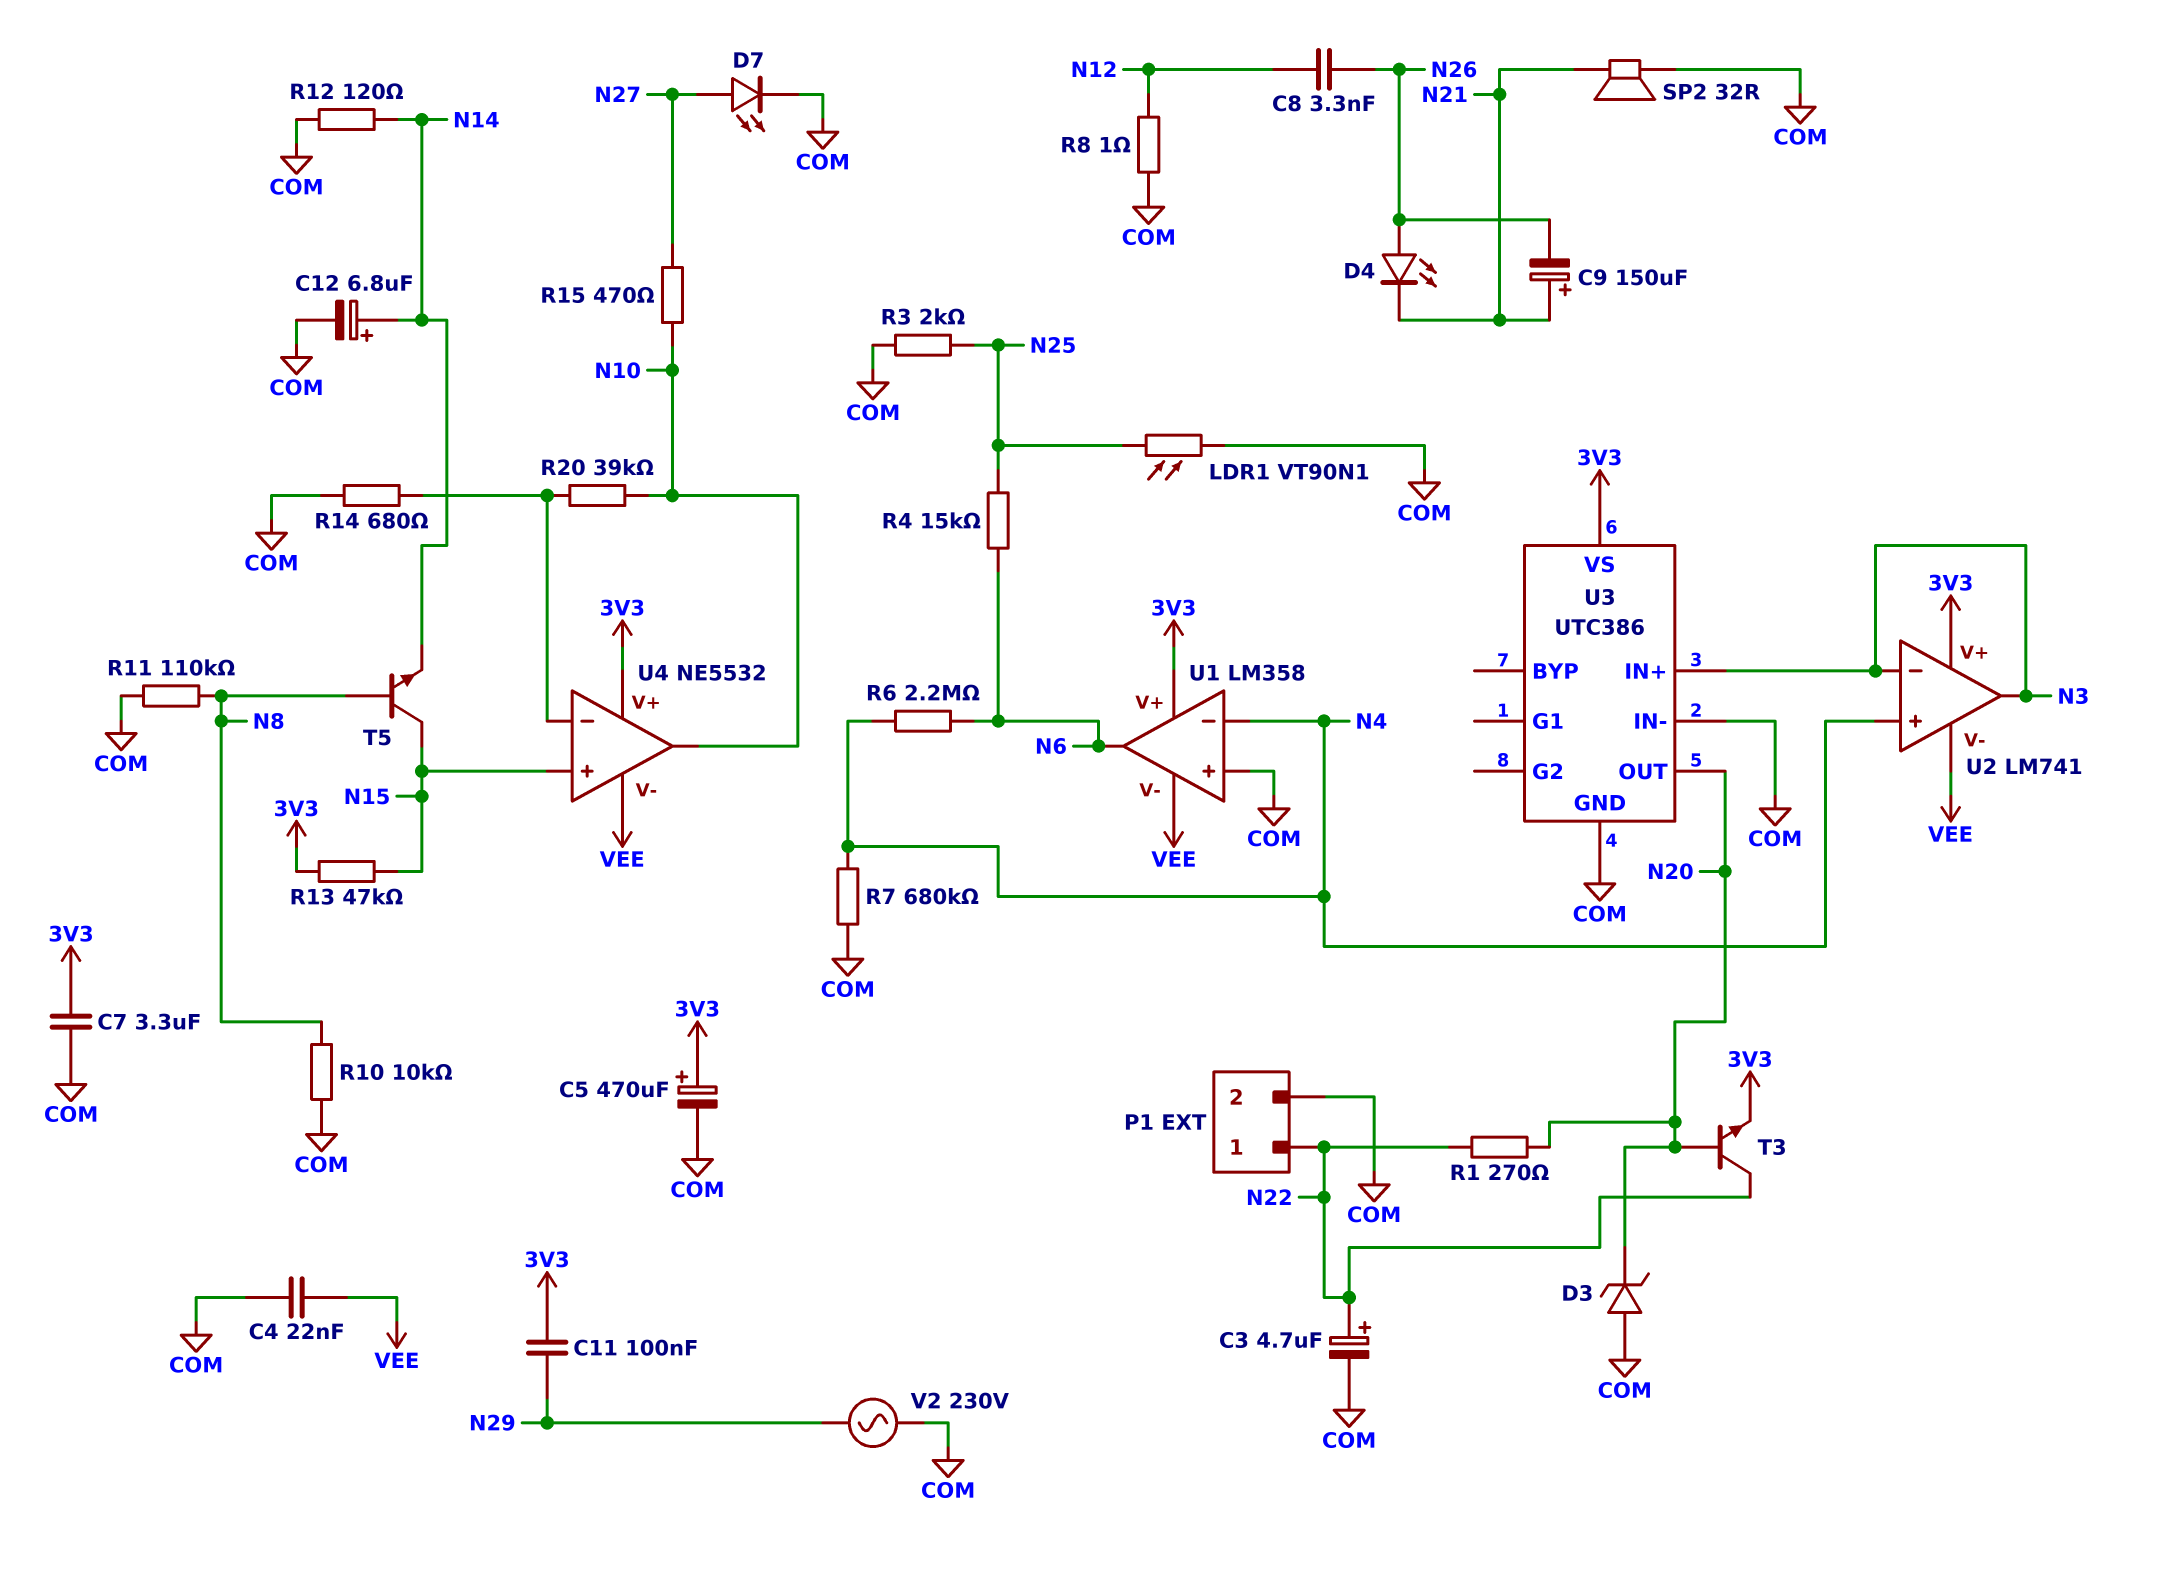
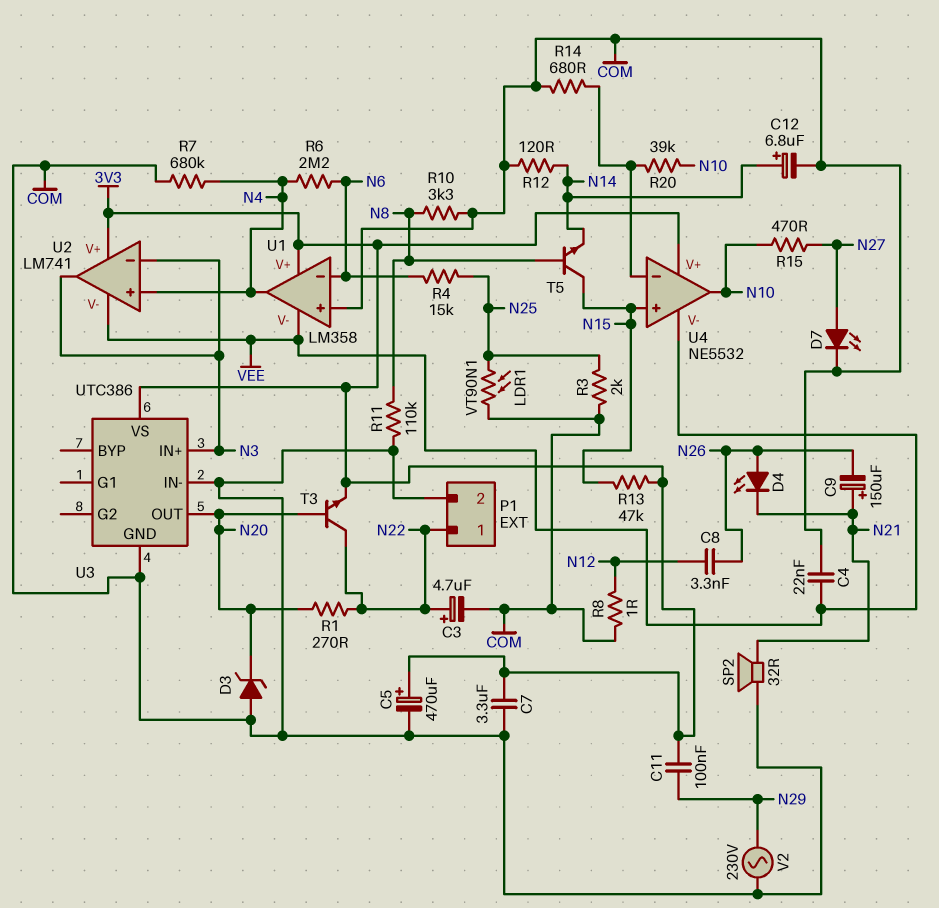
R10: 10k (COM, N8) -> 3.3k (COM, N8)
U1 pin in-: N4 -> N6
U1 pin out: N6 -> N4

